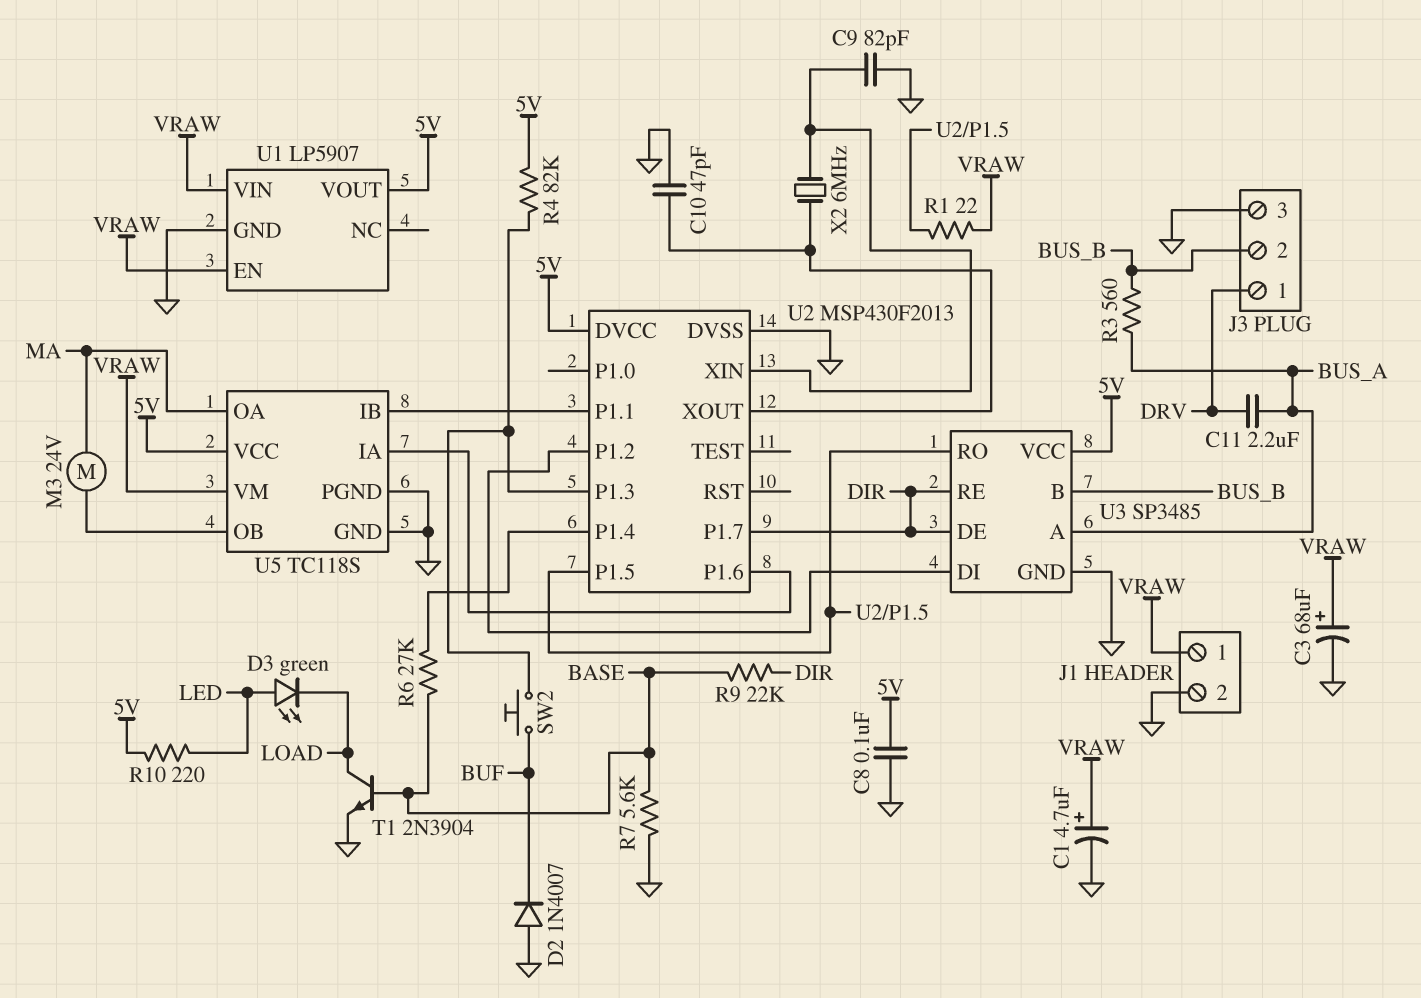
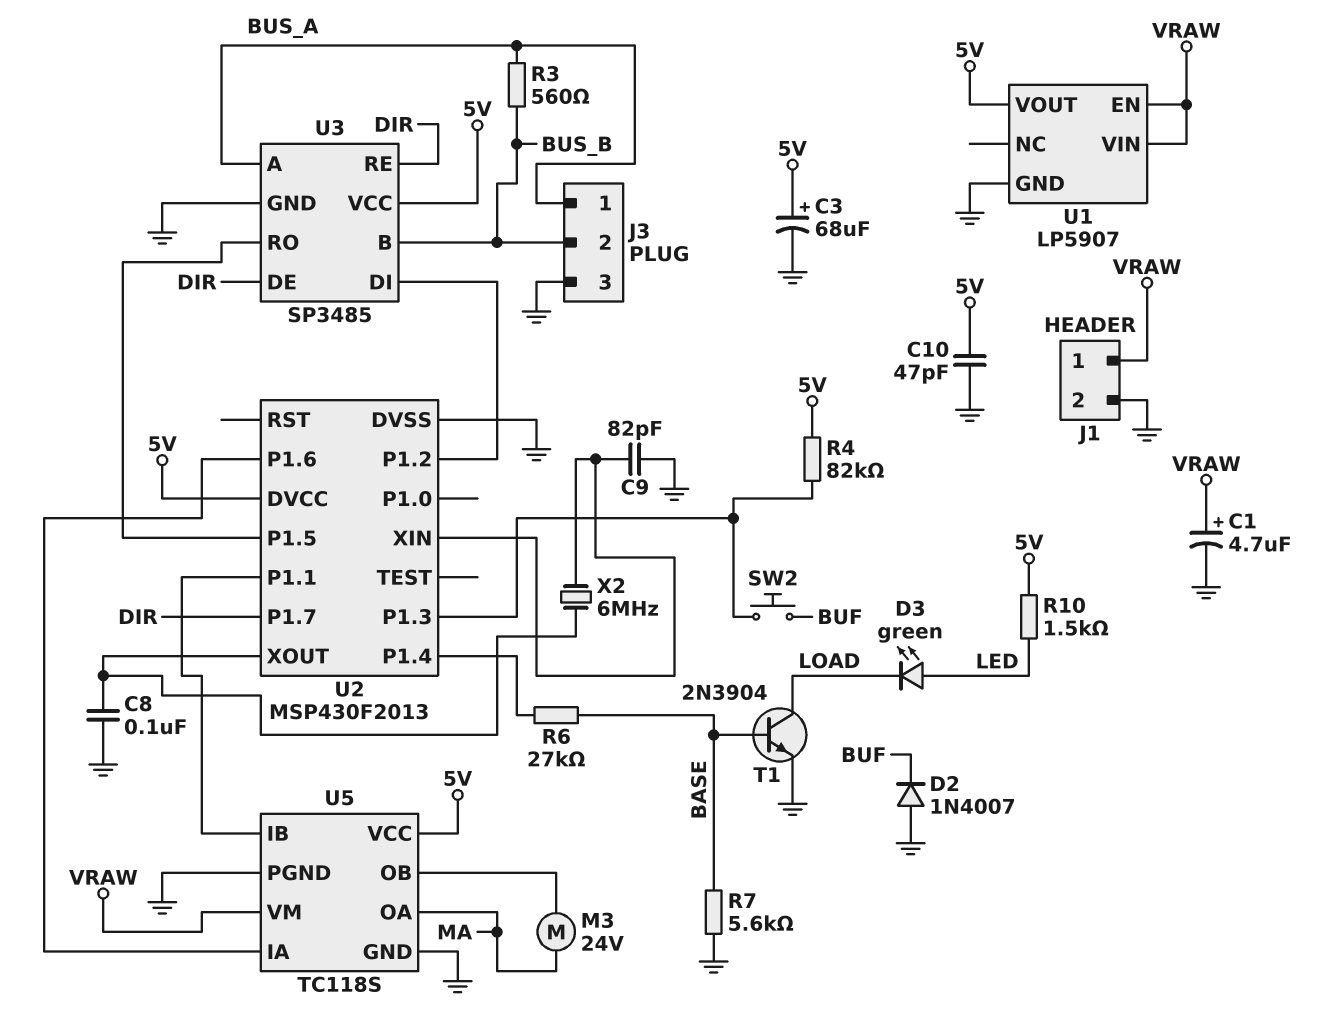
C3: 68uF (plus VRAW, minus GND) -> 68uF (plus 5V, minus GND)
C8: 100nF (5V, GND) -> 100nF (GND, U2/XOUT)
C10: 47pF (GND, U2/XOUT) -> 47pF (5V, GND)
C11: 2.2uF (BUS_A, DRV) -> none
J3 pin 1: DRV -> BUS_A
R1: 22 (U2/P1.5, VRAW) -> none
R9: 22k (BASE, DIR) -> none
R10: 220 (5V, LED) -> 1.5k (5V, LED)

